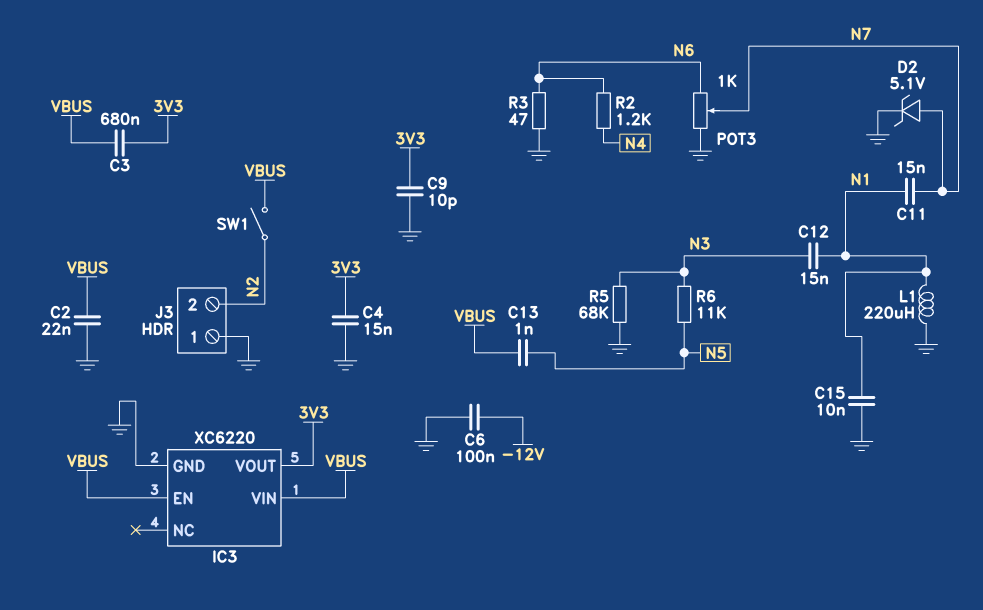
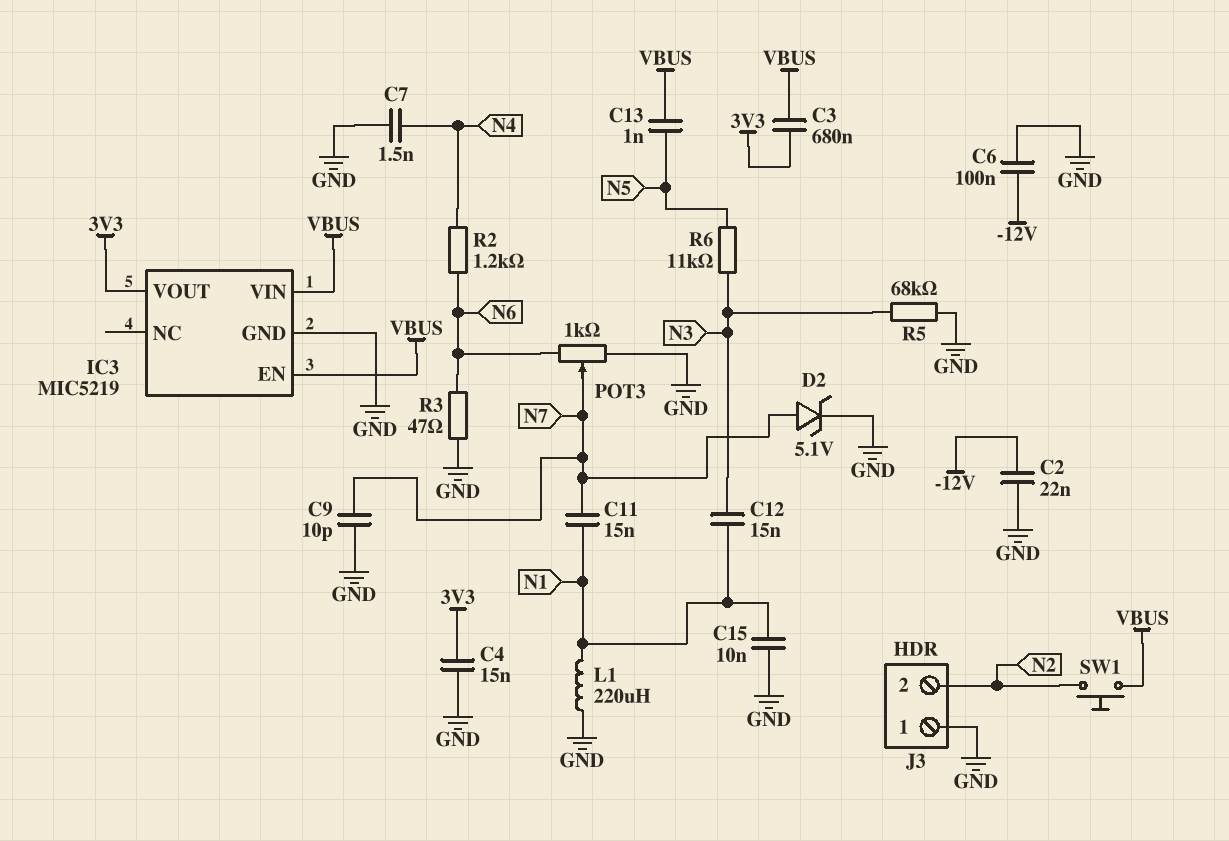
C2: 22nF (GND, VBUS) -> 22nF (-12V, GND)
C7: none -> 1.5nF (GND, N4)
C9: 10pF (3V3, GND) -> 10pF (GND, N7)
IC3: XC6220 -> MIC5219
SW1: switch (N2, VBUS) -> button (N2, VBUS)

